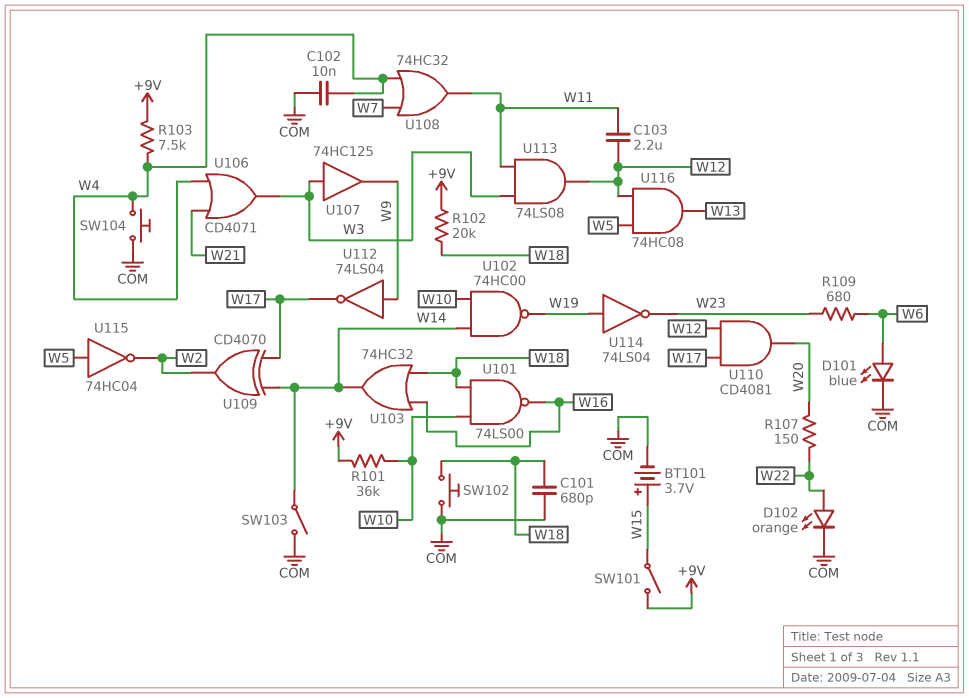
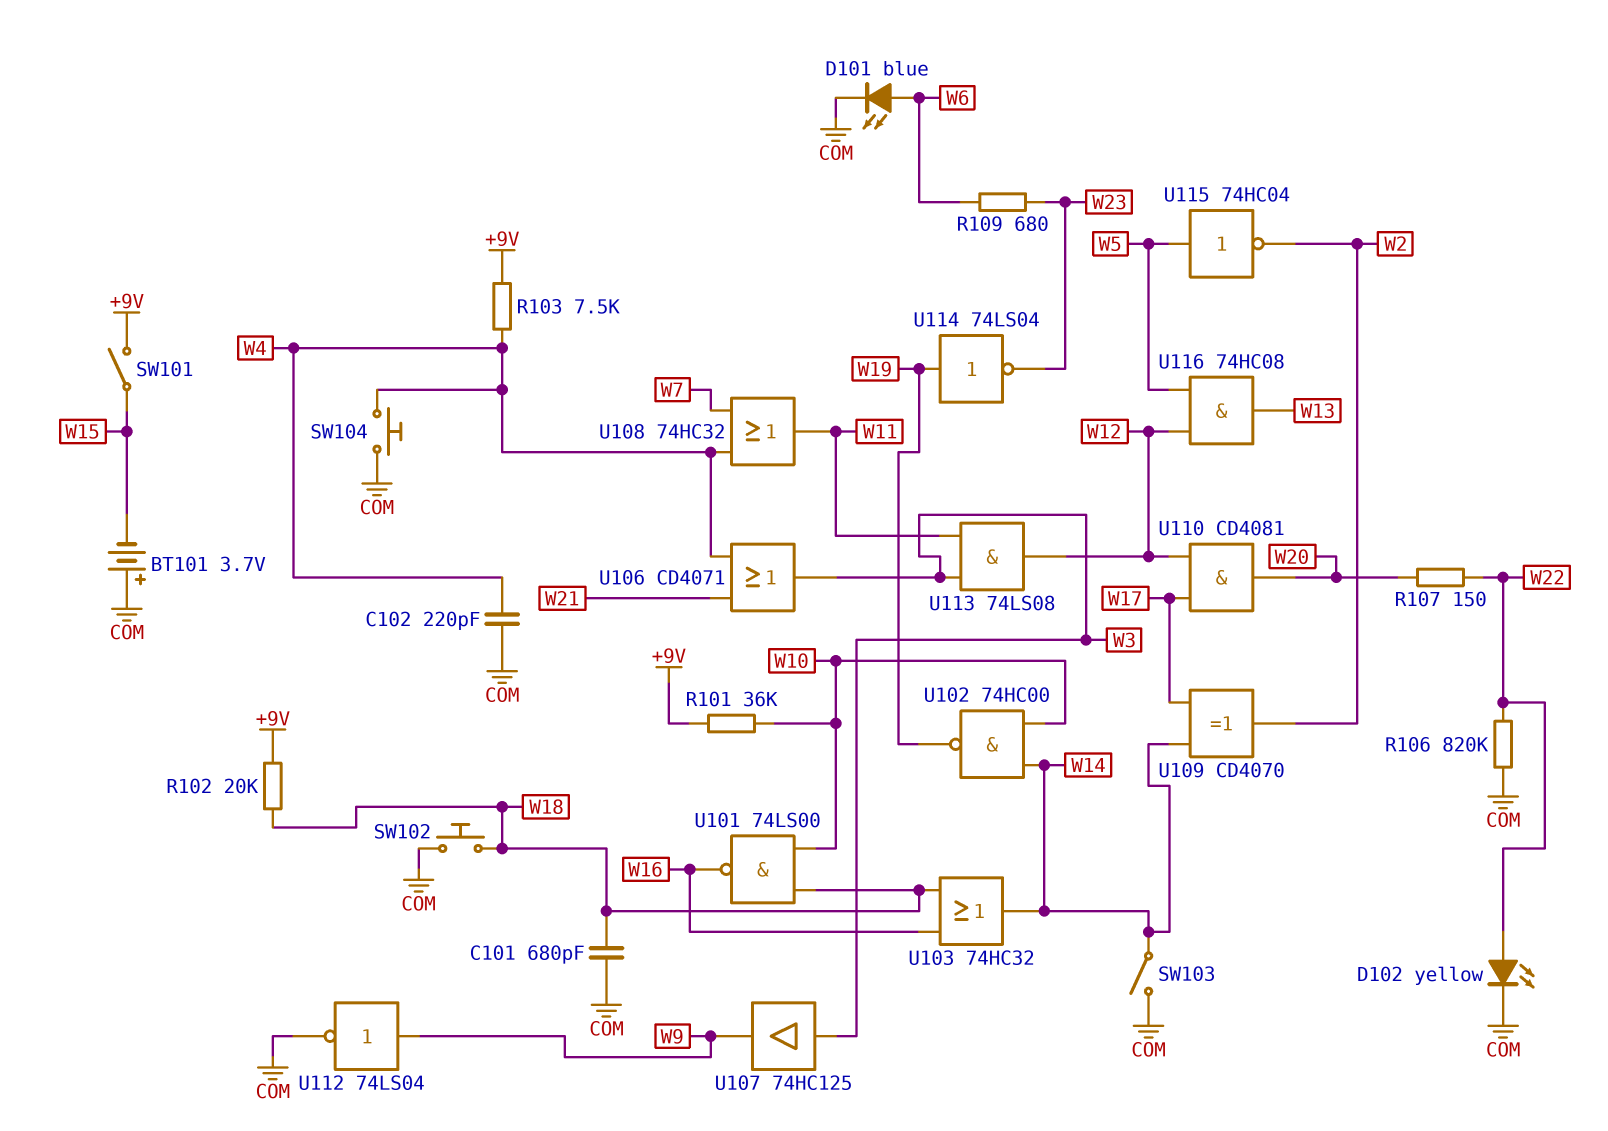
BT101: 3.7V (plus W15, minus COM) -> 3.7V (plus COM, minus W15)
C102: 10nF (COM, W4) -> 220pF (COM, W4)
C103: 2.2uF (W11, W12) -> none
D102: LED orange (A W22, K COM) -> LED yellow (A W22, K COM)
R106: none -> 820k (COM, W22)
U112: NOT 74LS04 (in W9, out W17) -> NOT 74LS04 (in W9, out COM)

